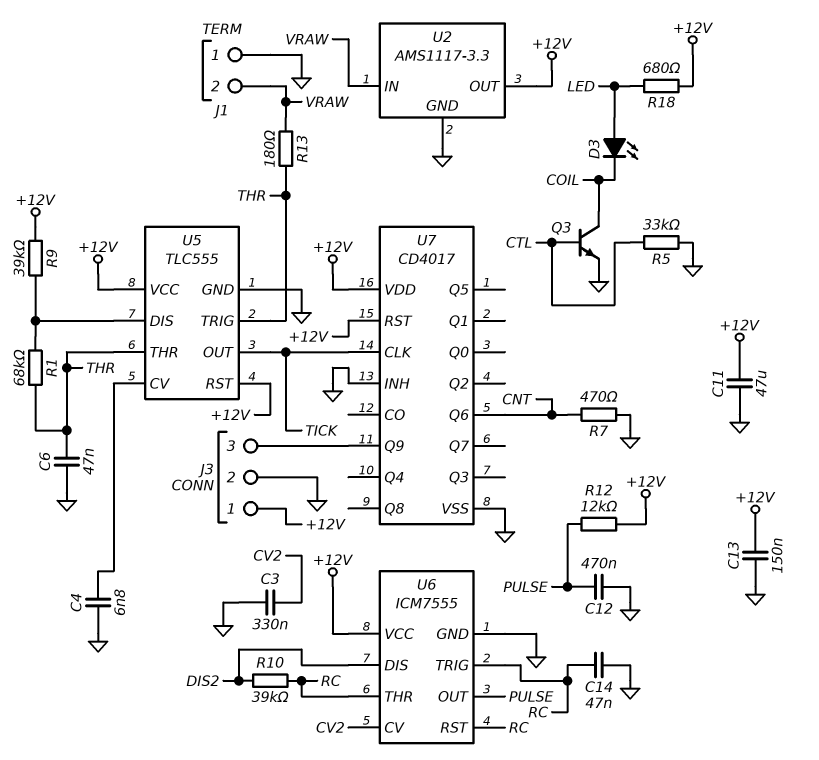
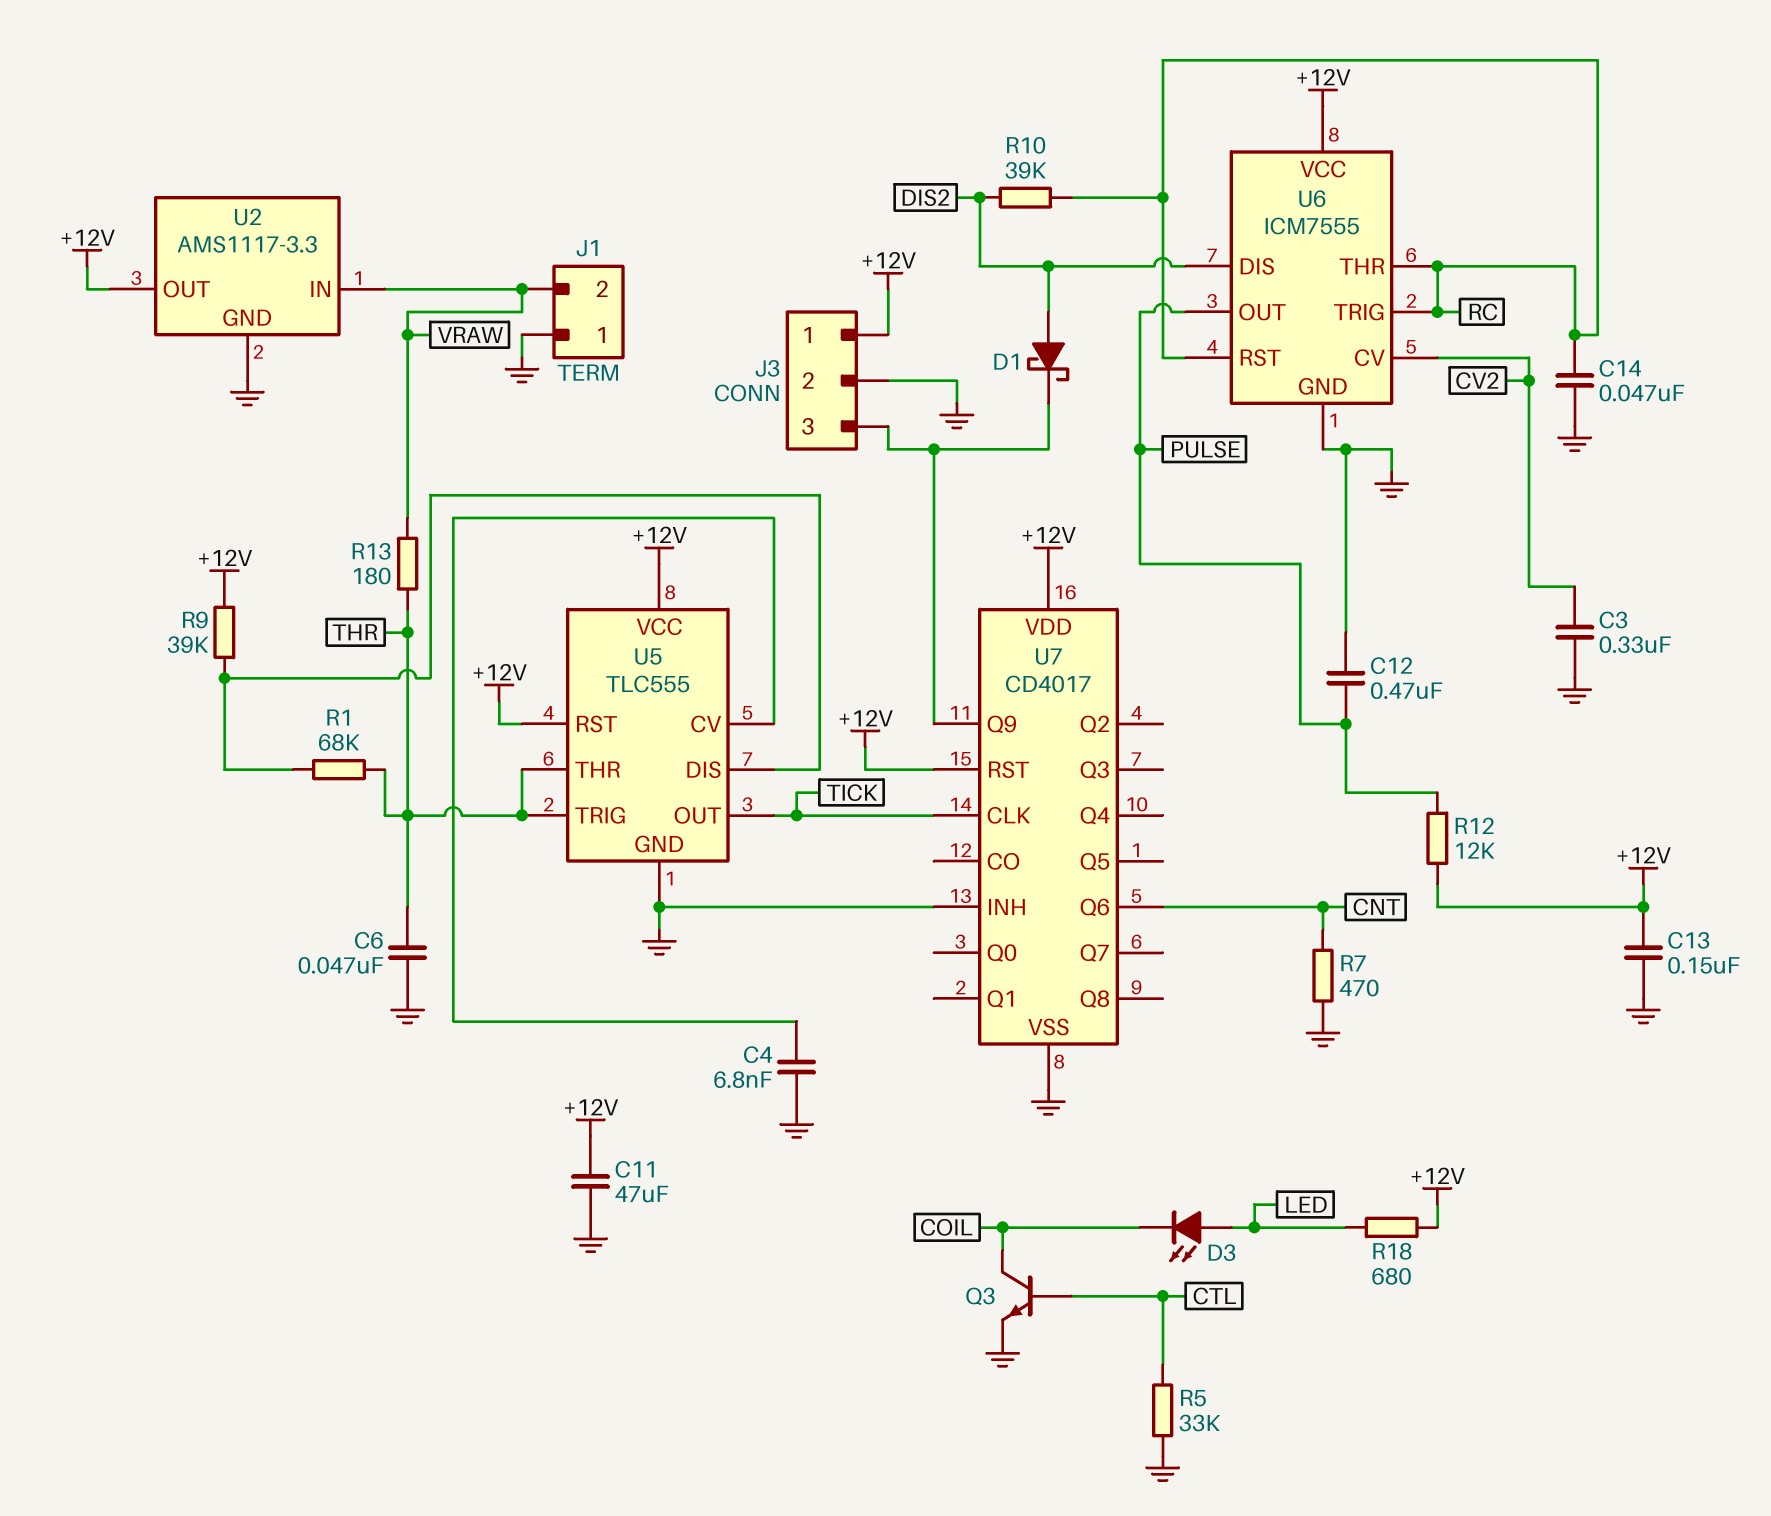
D1: none -> schottky (A DIS2, K J3/3)

